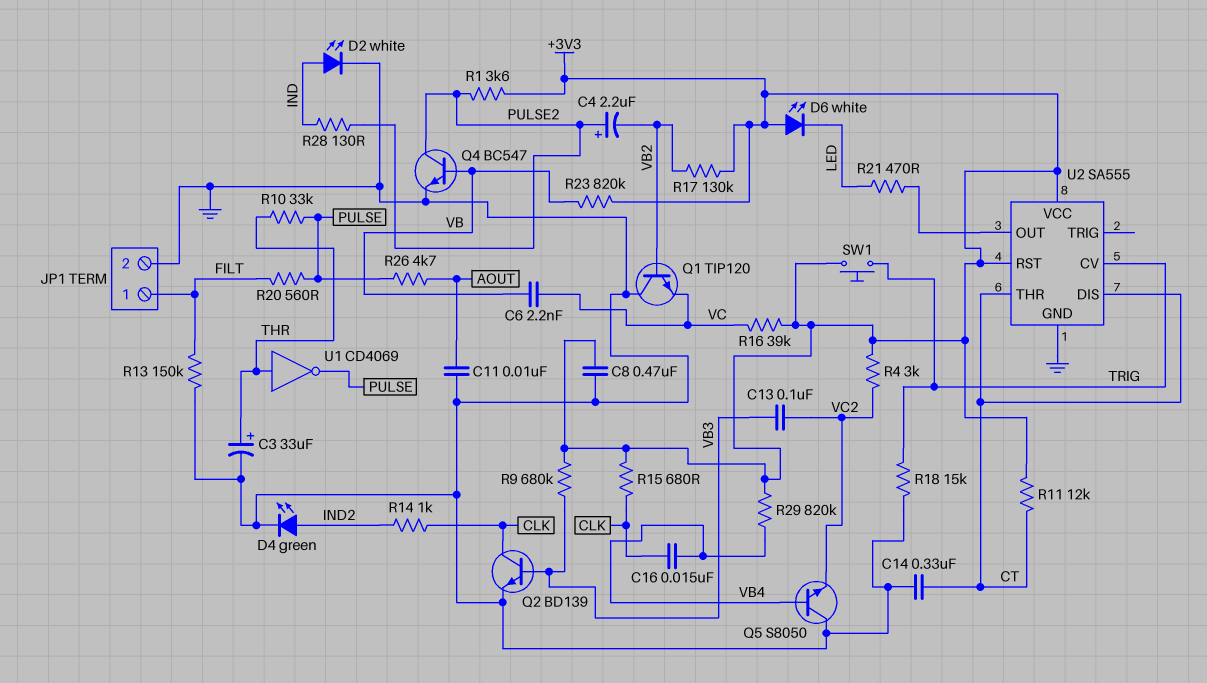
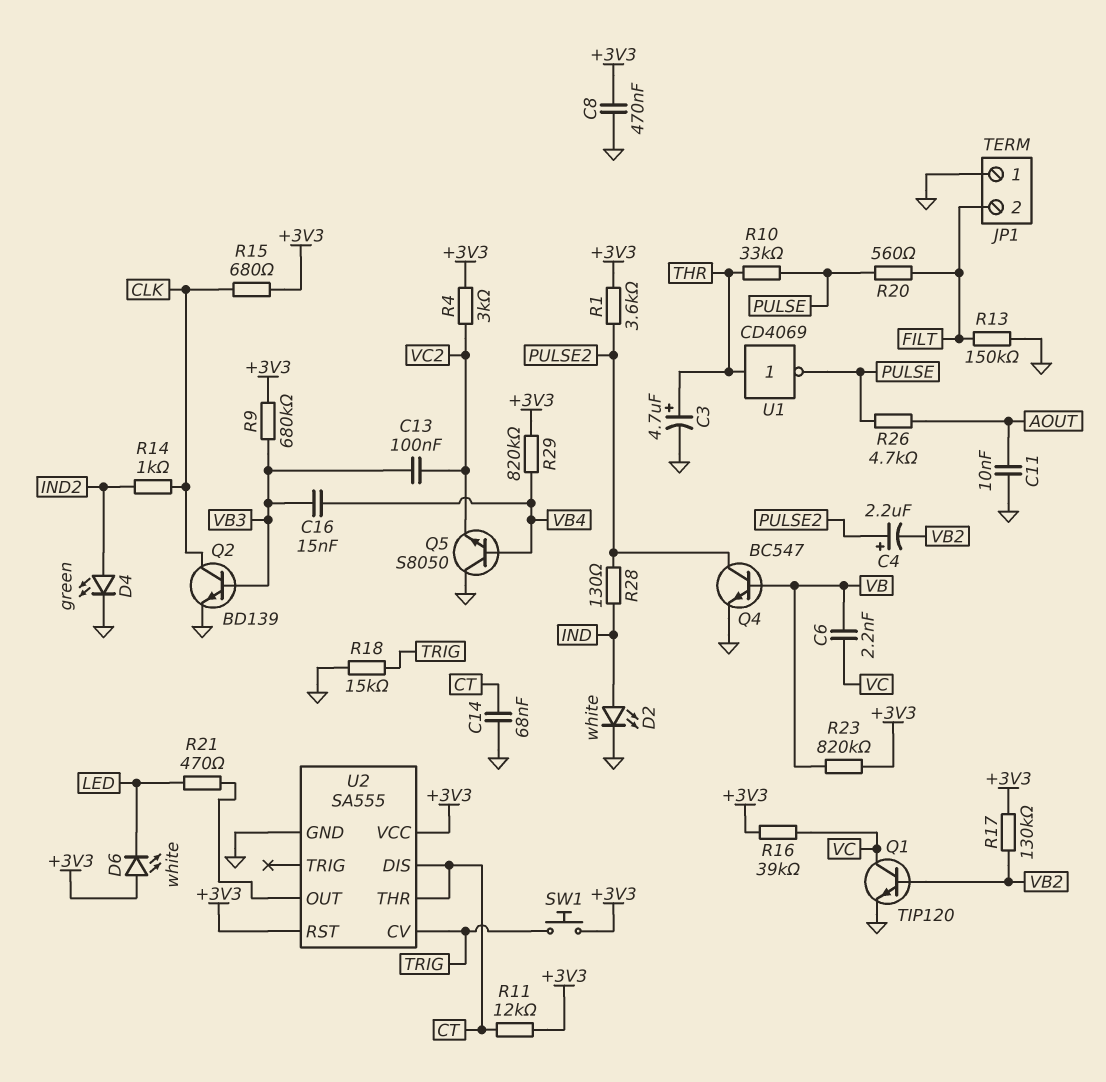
C3: 33uF (plus THR, minus GND) -> 4.7uF (plus THR, minus GND)
C14: 330nF (CT, GND) -> 68nF (CT, GND)
C16: 15nF (CLK, VB4) -> 15nF (VB3, VB4)
JP1 pin 1: FILT -> GND
JP1 pin 2: GND -> FILT
Q1: NPN TIP120 (B VB2, C GND, E VC) -> NPN TIP120 (B VB2, C VC, E GND)

